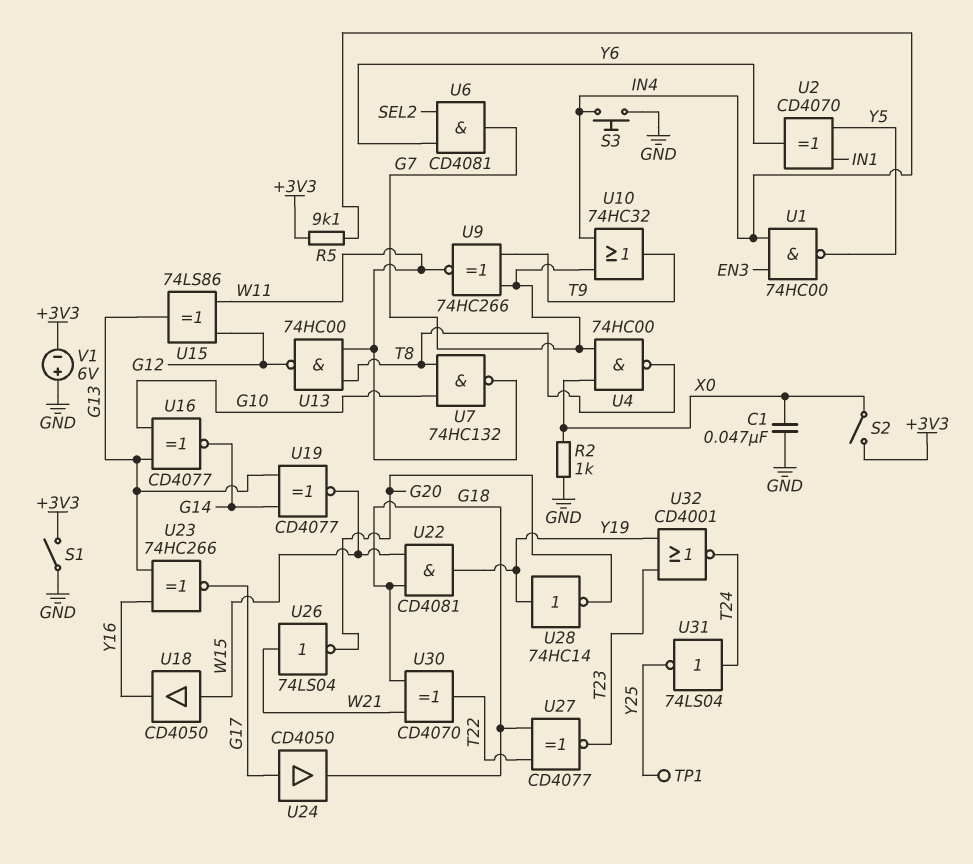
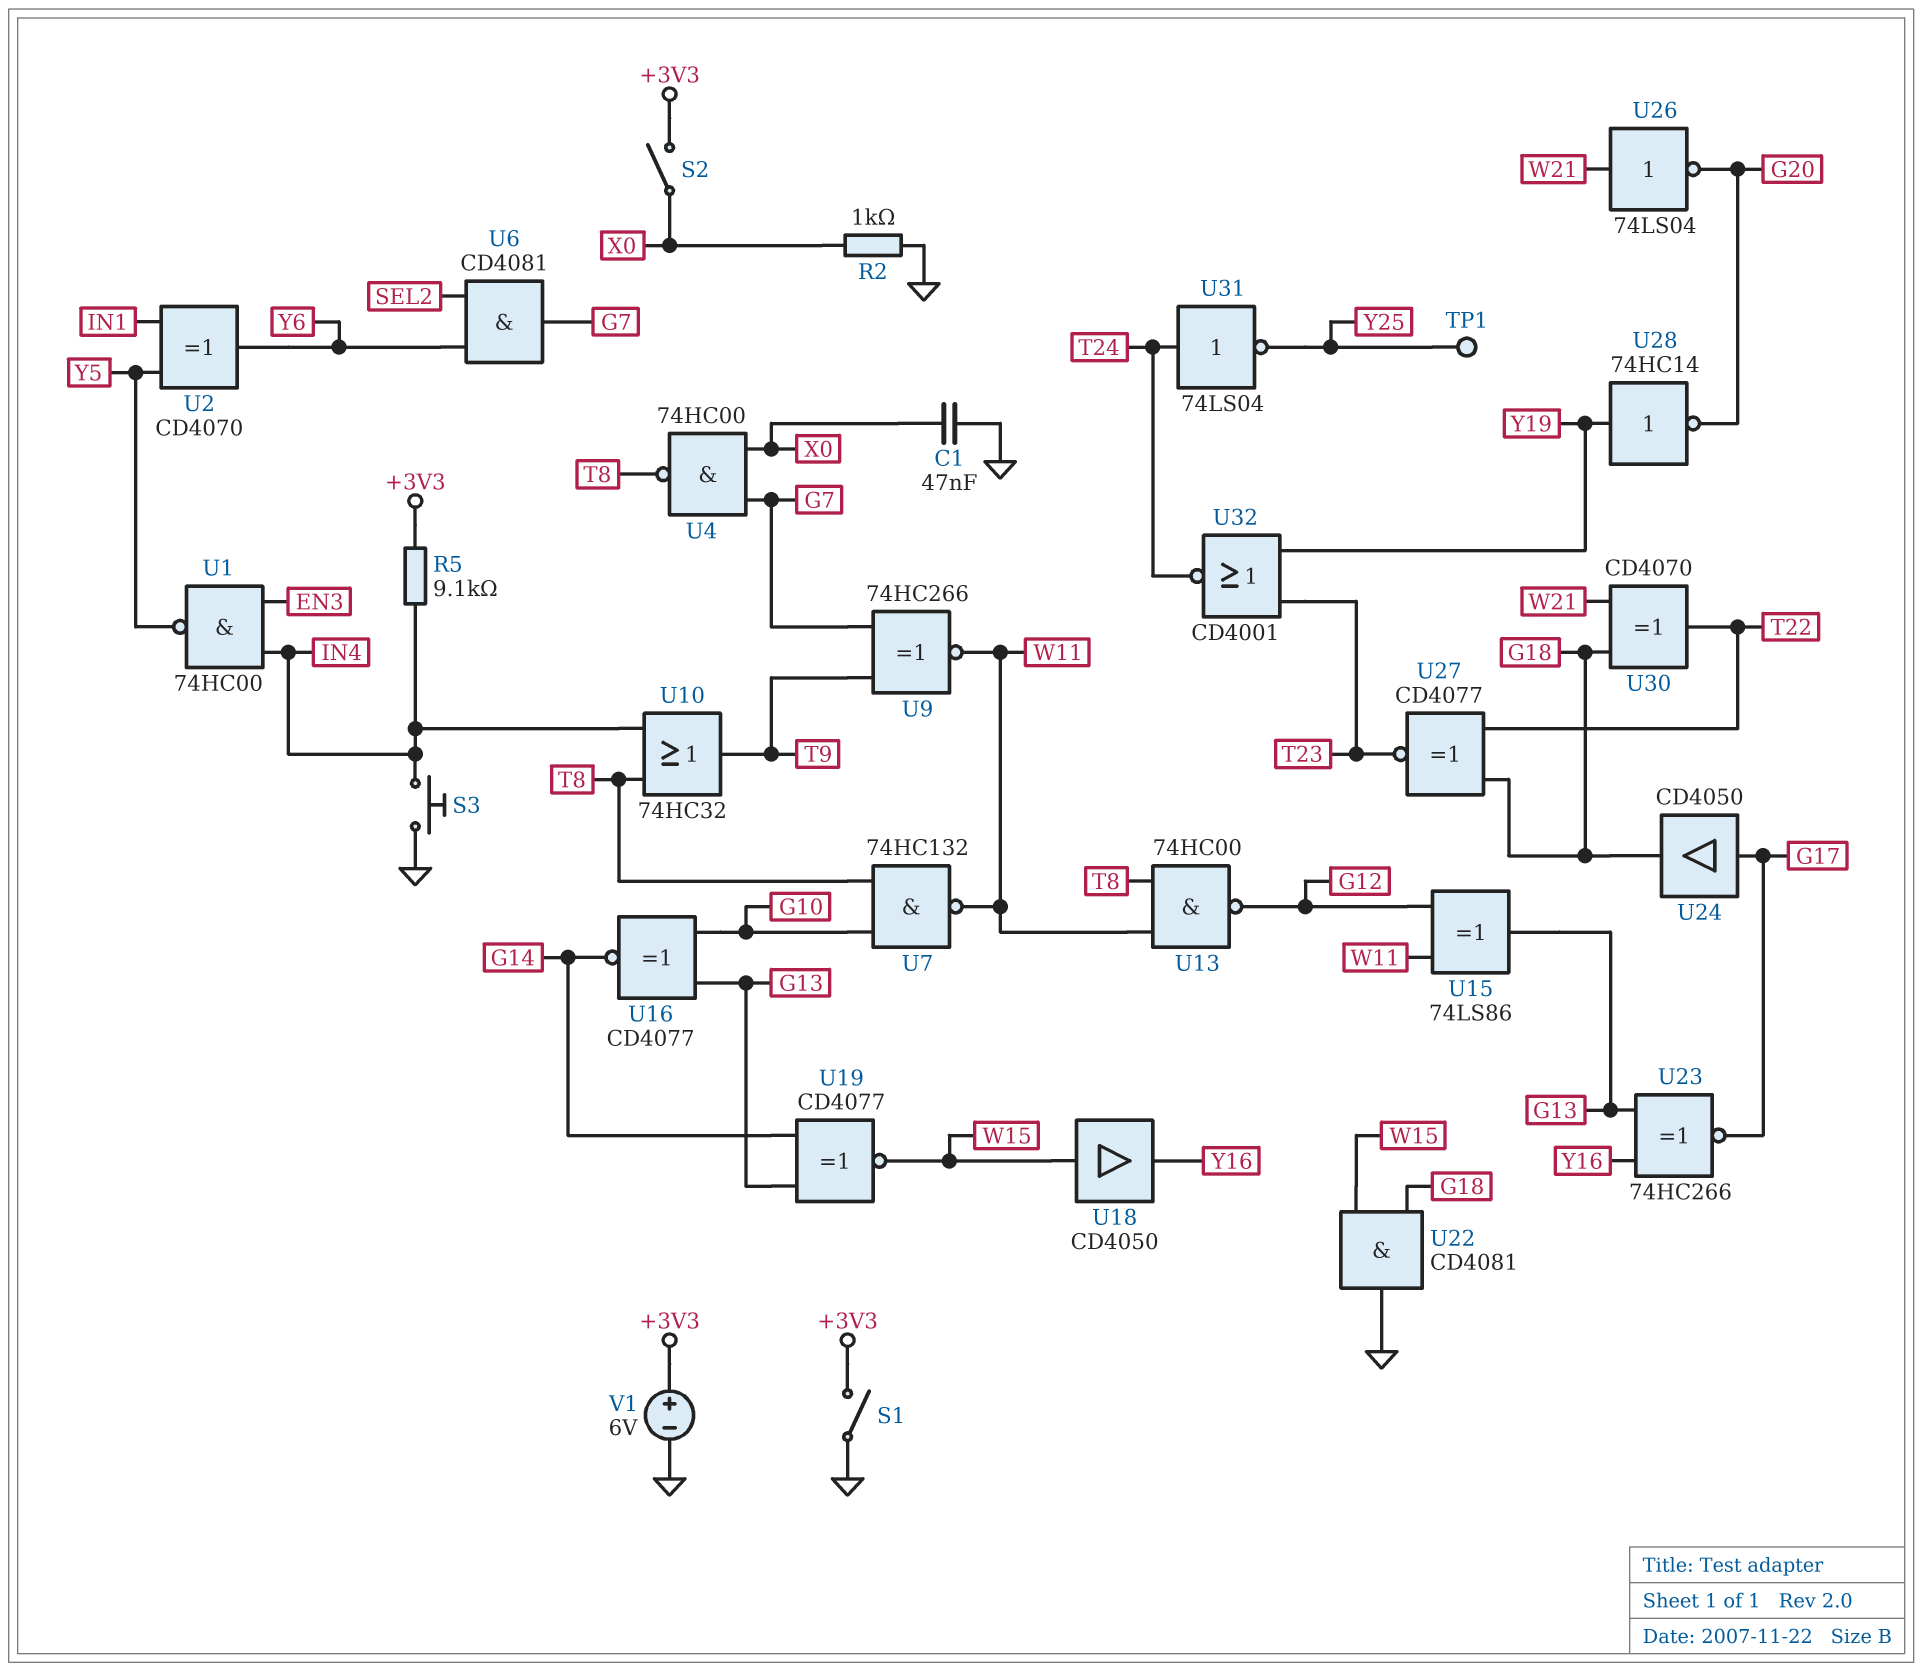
U10: OR 74HC32 (in G7, in IN4, out T9) -> OR 74HC32 (in IN4, in T8, out T9)
U22: AND CD4081 (in G18, in W15, out Y19) -> AND CD4081 (in G18, in W15, out GND)
V1: 6V (plus GND, minus +3V3) -> 6V (plus +3V3, minus GND)

